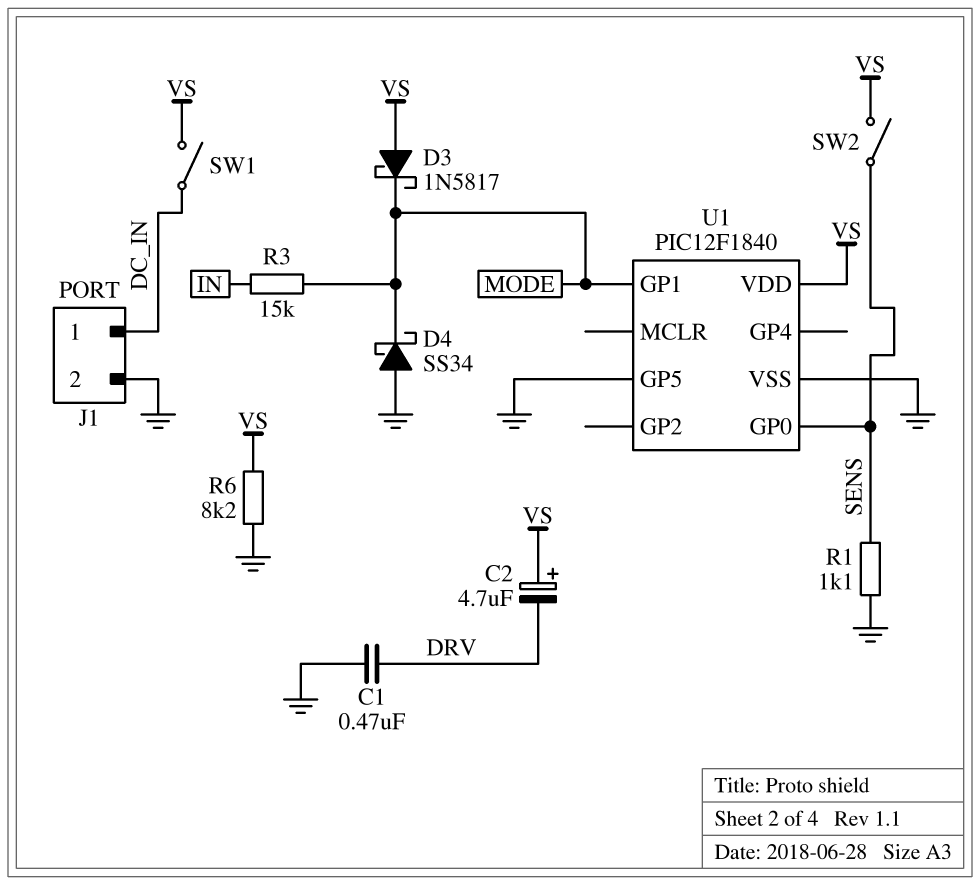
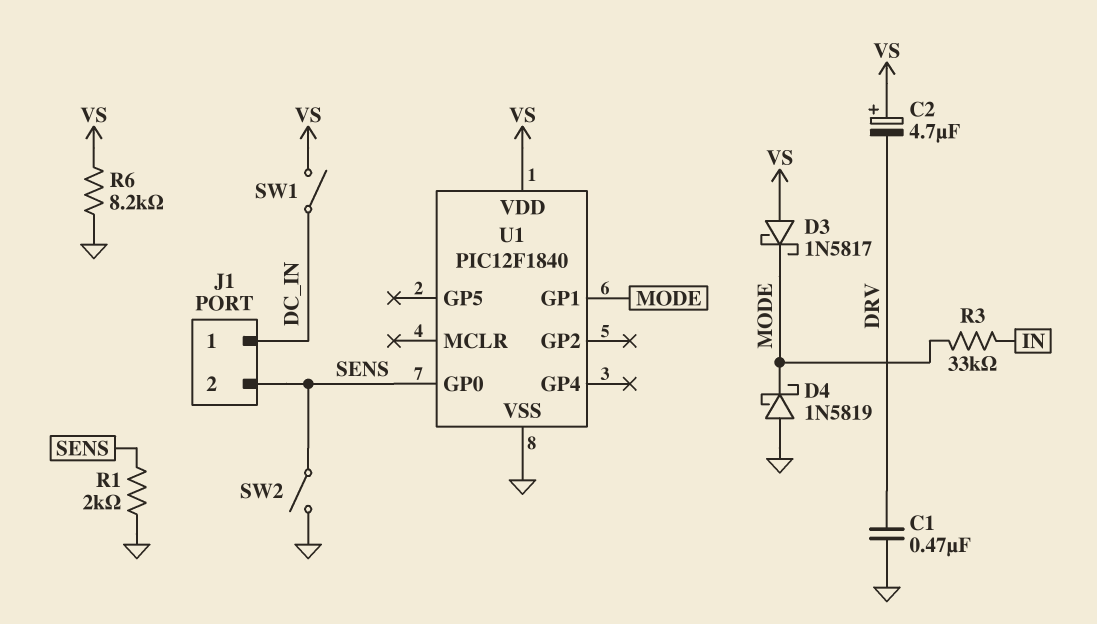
D4: schottky SS34 (A GND, K MODE) -> schottky 1N5819 (A GND, K MODE)
J1 pin 2: GND -> SENS
R1: 1.1k (GND, SENS) -> 2k (GND, SENS)
R3: 15k (IN, MODE) -> 33k (IN, MODE)
SW2: switch (SENS, VS) -> switch (GND, SENS)
U1 pin GP5: GND -> none

